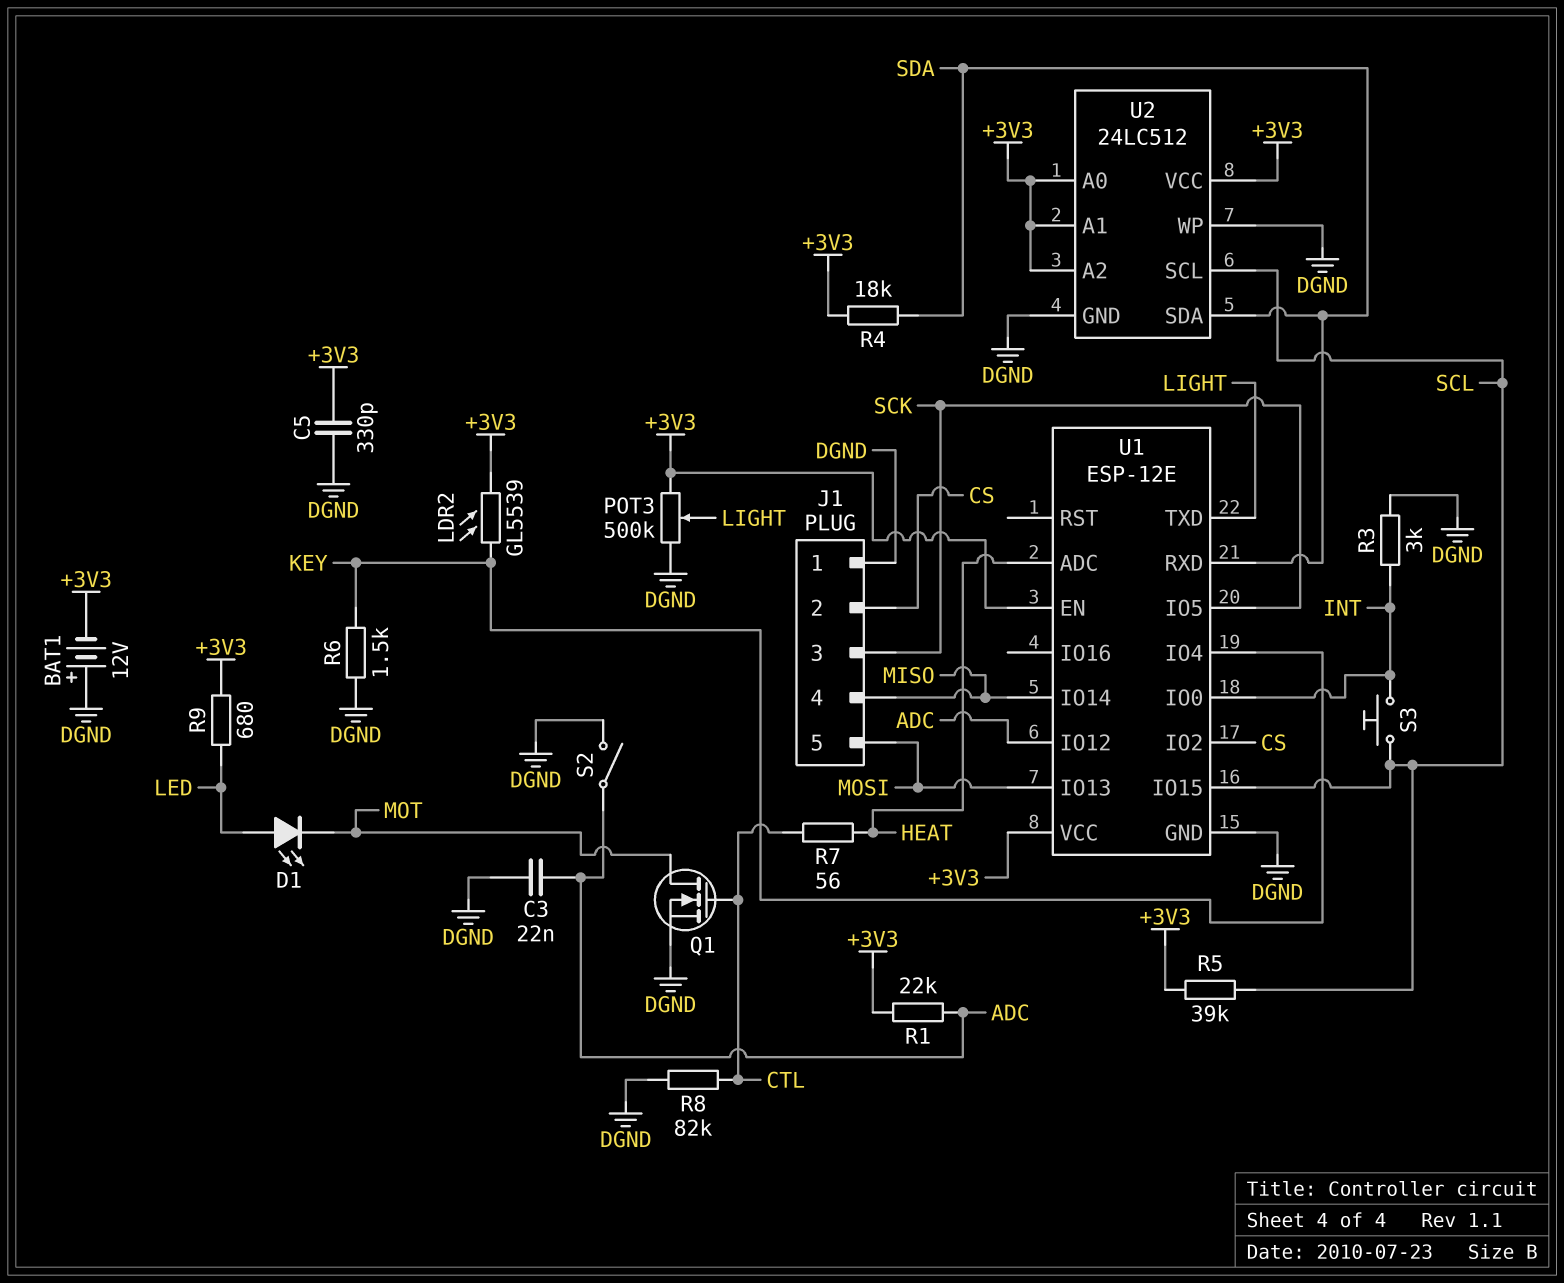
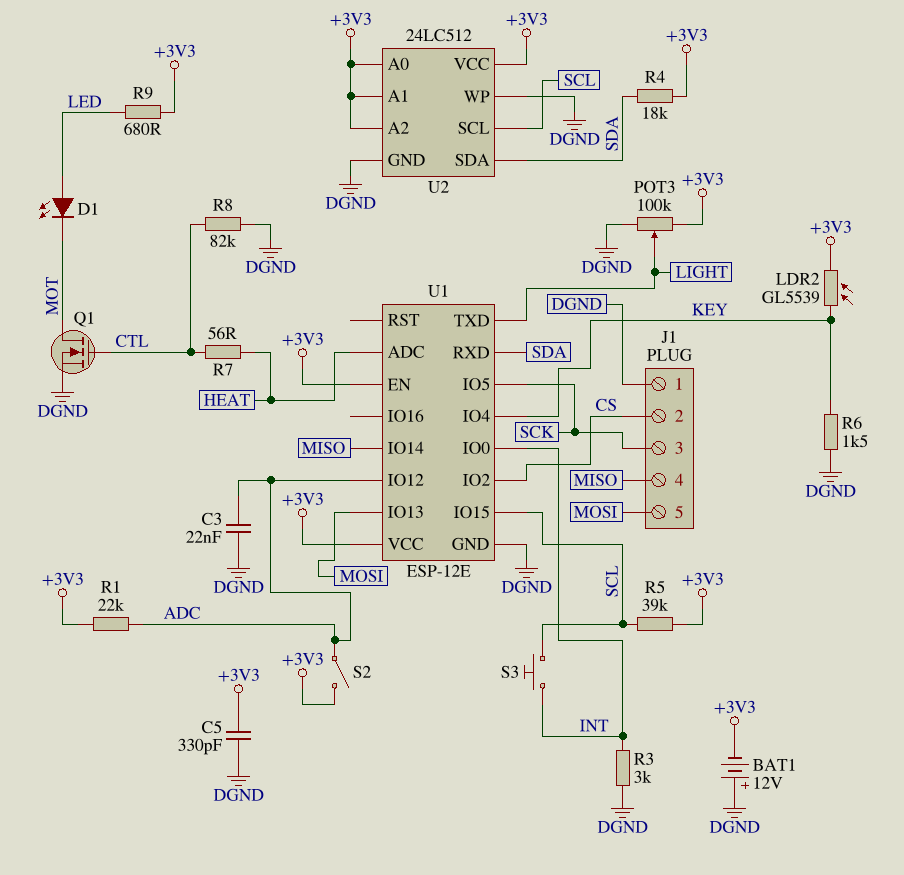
POT3: 500k (+3V3, DGND, wiper LIGHT) -> 100k (+3V3, DGND, wiper LIGHT)
S2: switch (ADC, DGND) -> switch (+3V3, ADC)

